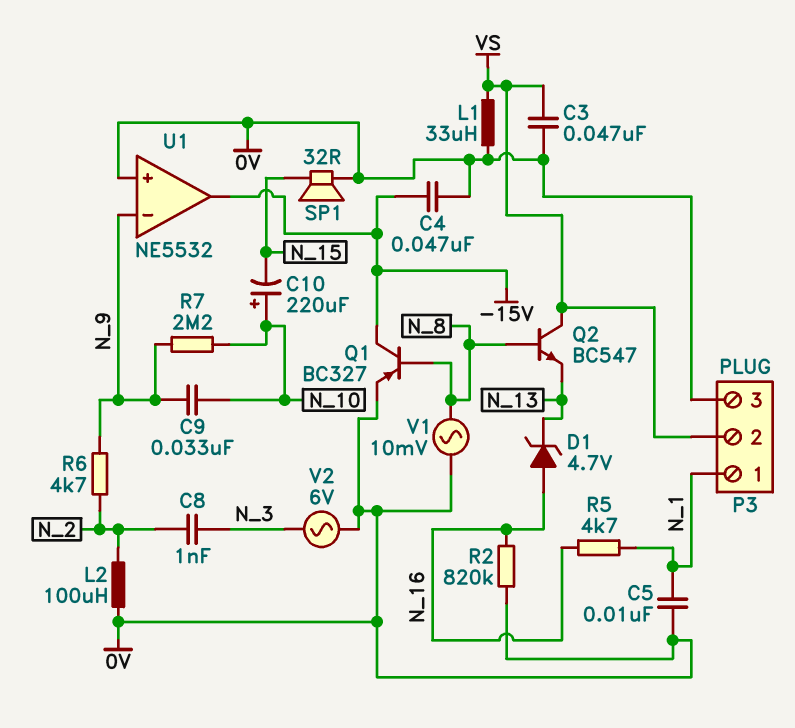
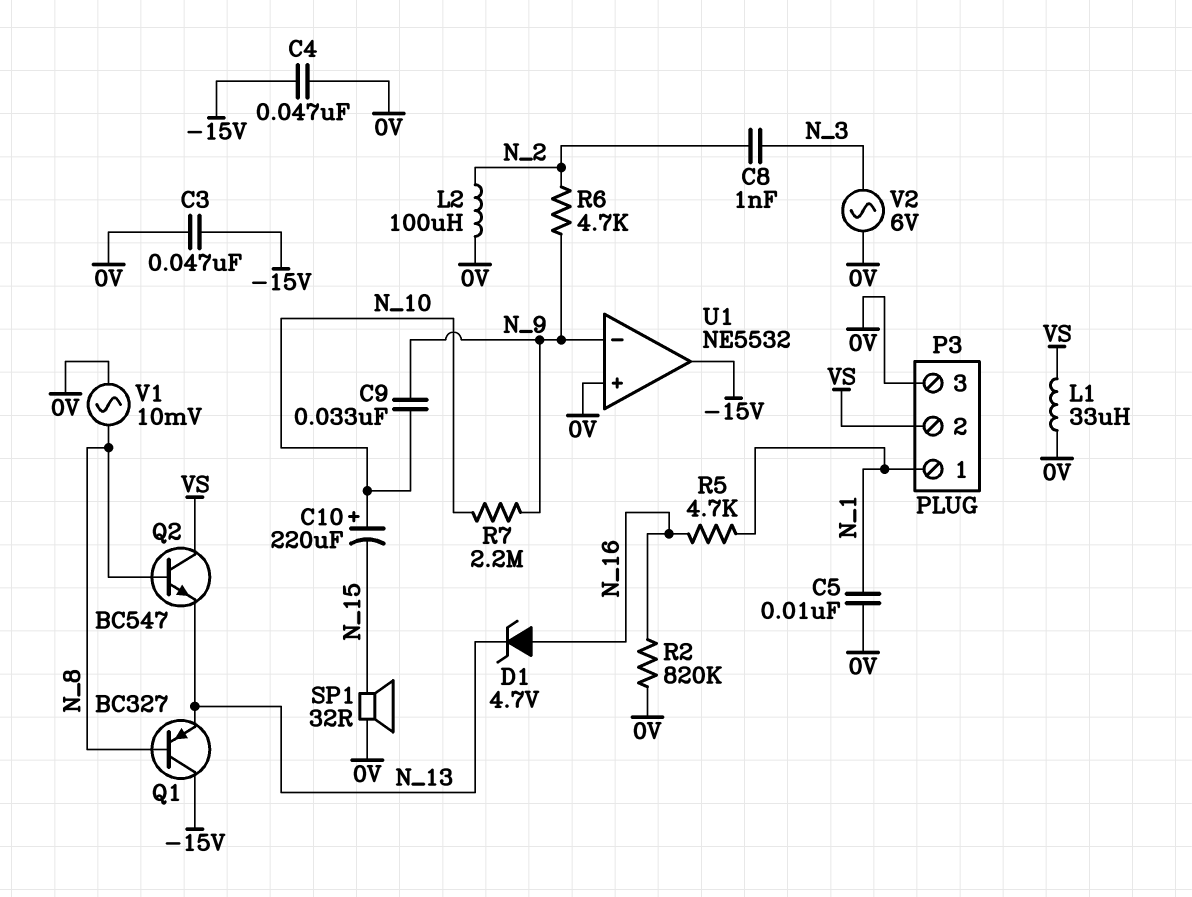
C3: 47nF (0V, VS) -> 47nF (-15V, 0V)
Q1: PNP BC327 (B N_8, C -15V, E 0V) -> PNP BC327 (B N_8, C -15V, E N_13)

